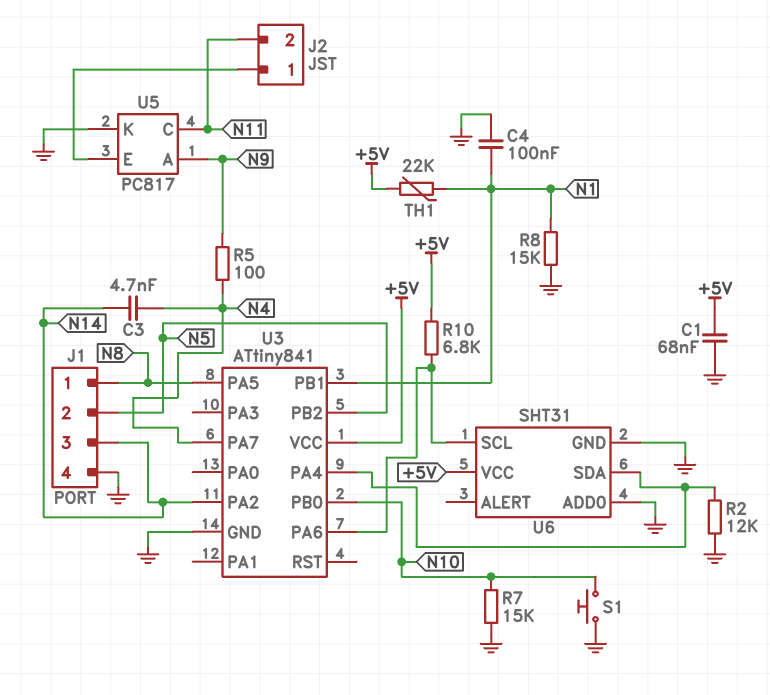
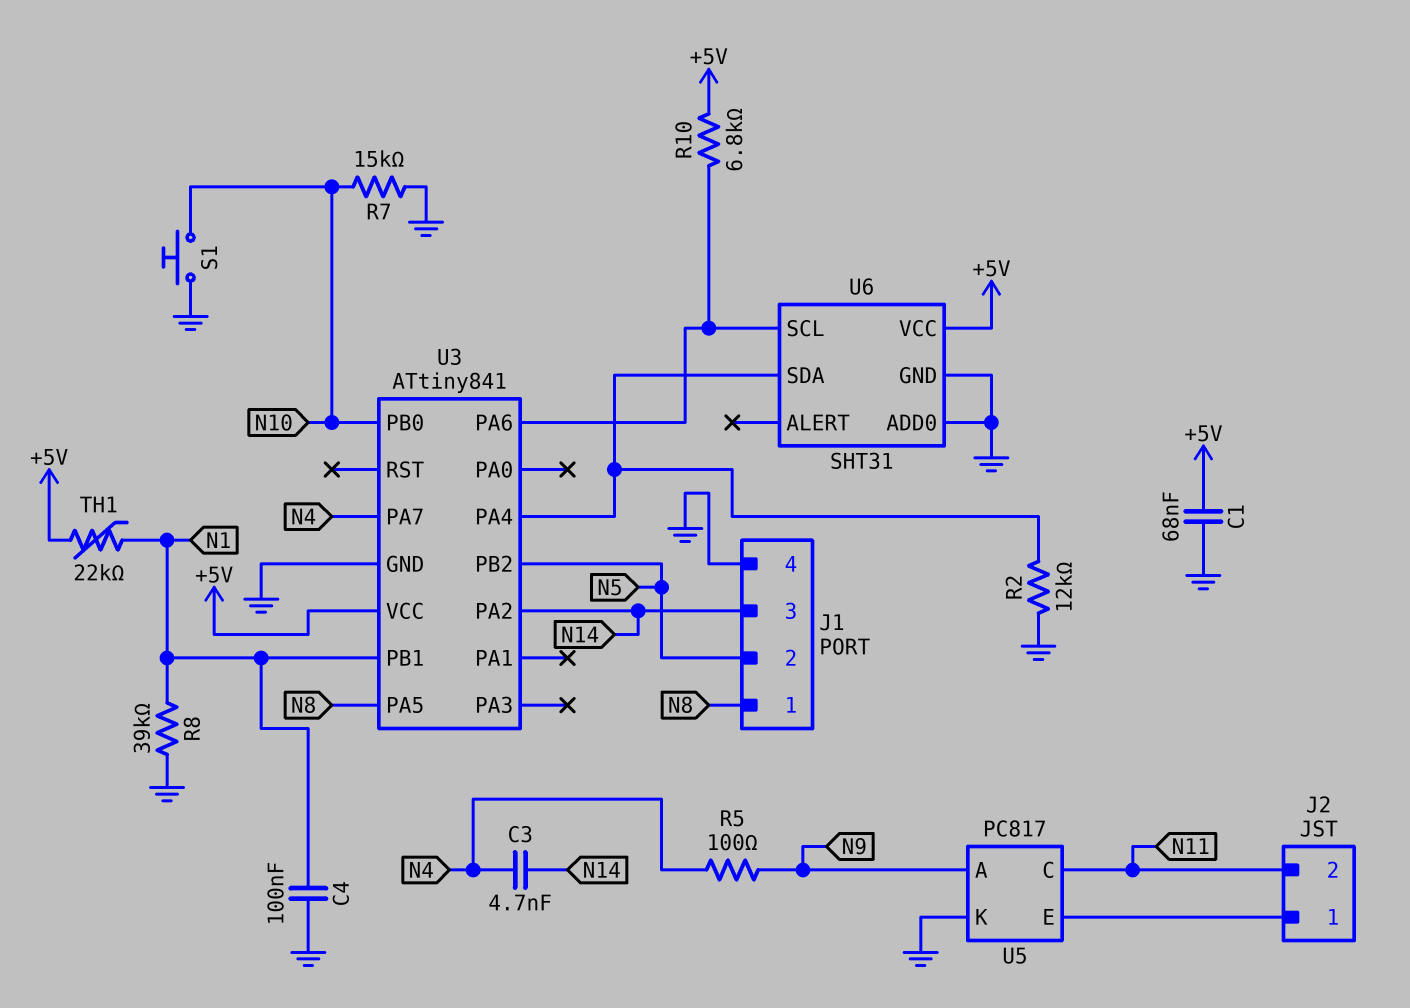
R8: 15k (GND, N1) -> 39k (GND, N1)

